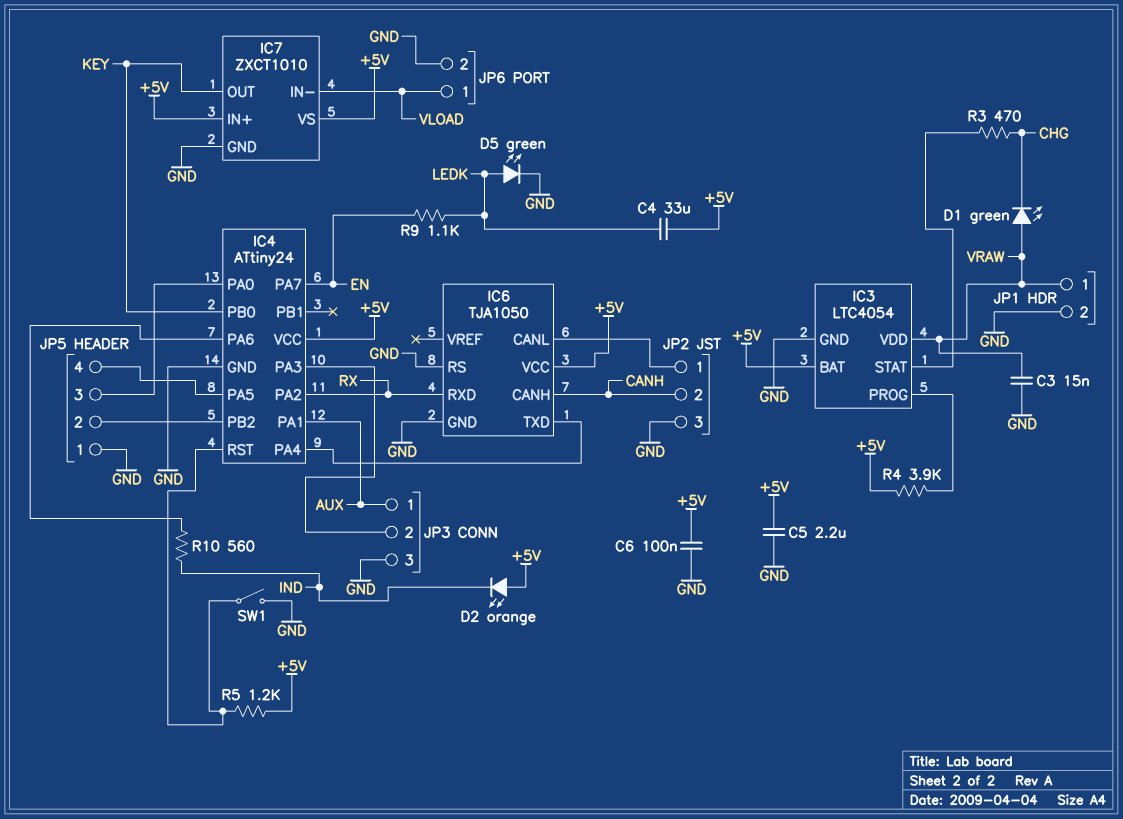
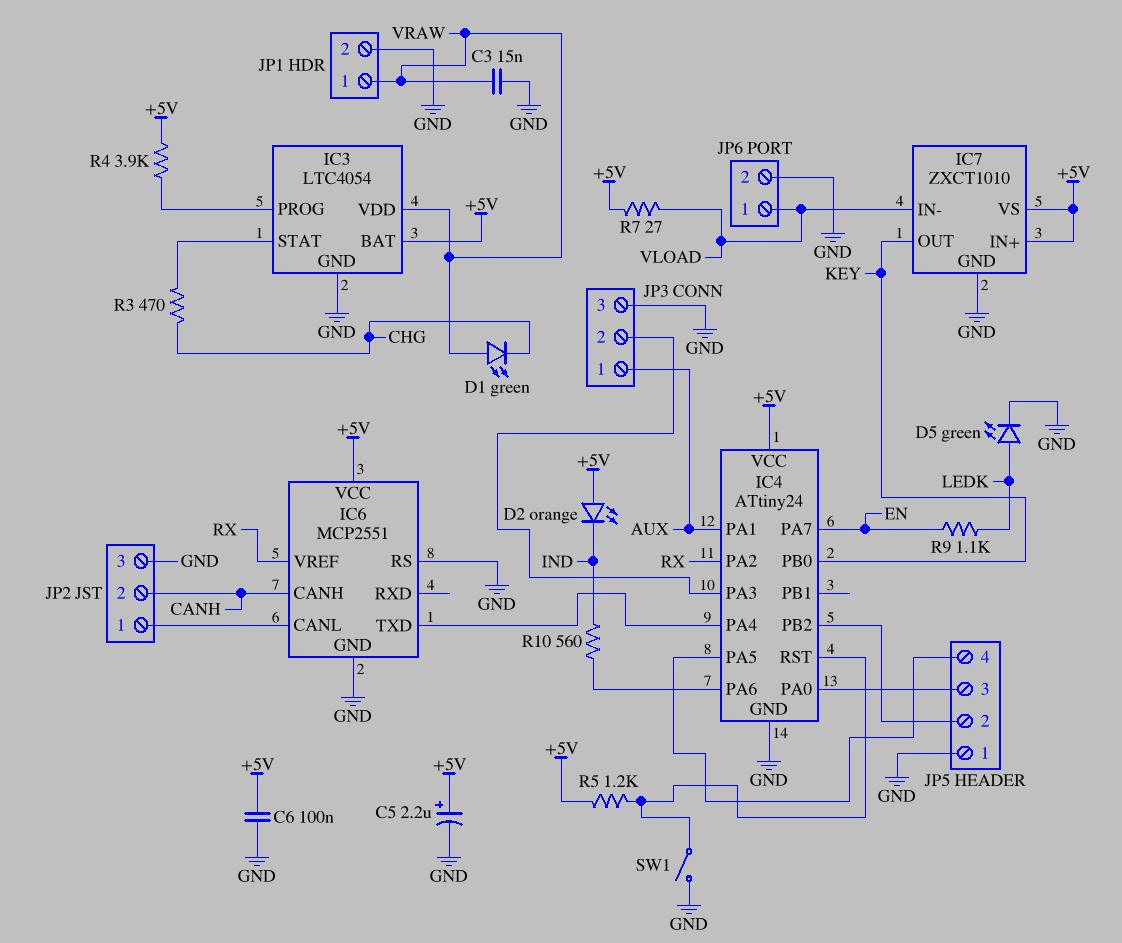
C4: 33uF (+5V, LEDK) -> none
C5: 2.2uF (+5V, GND) -> 2.2uF (plus +5V, minus GND)
IC6: TJA1050 -> MCP2551
IC6 pin RXD: RX -> none
IC6 pin VREF: none -> RX
R7: none -> 27 (+5V, VLOAD)

